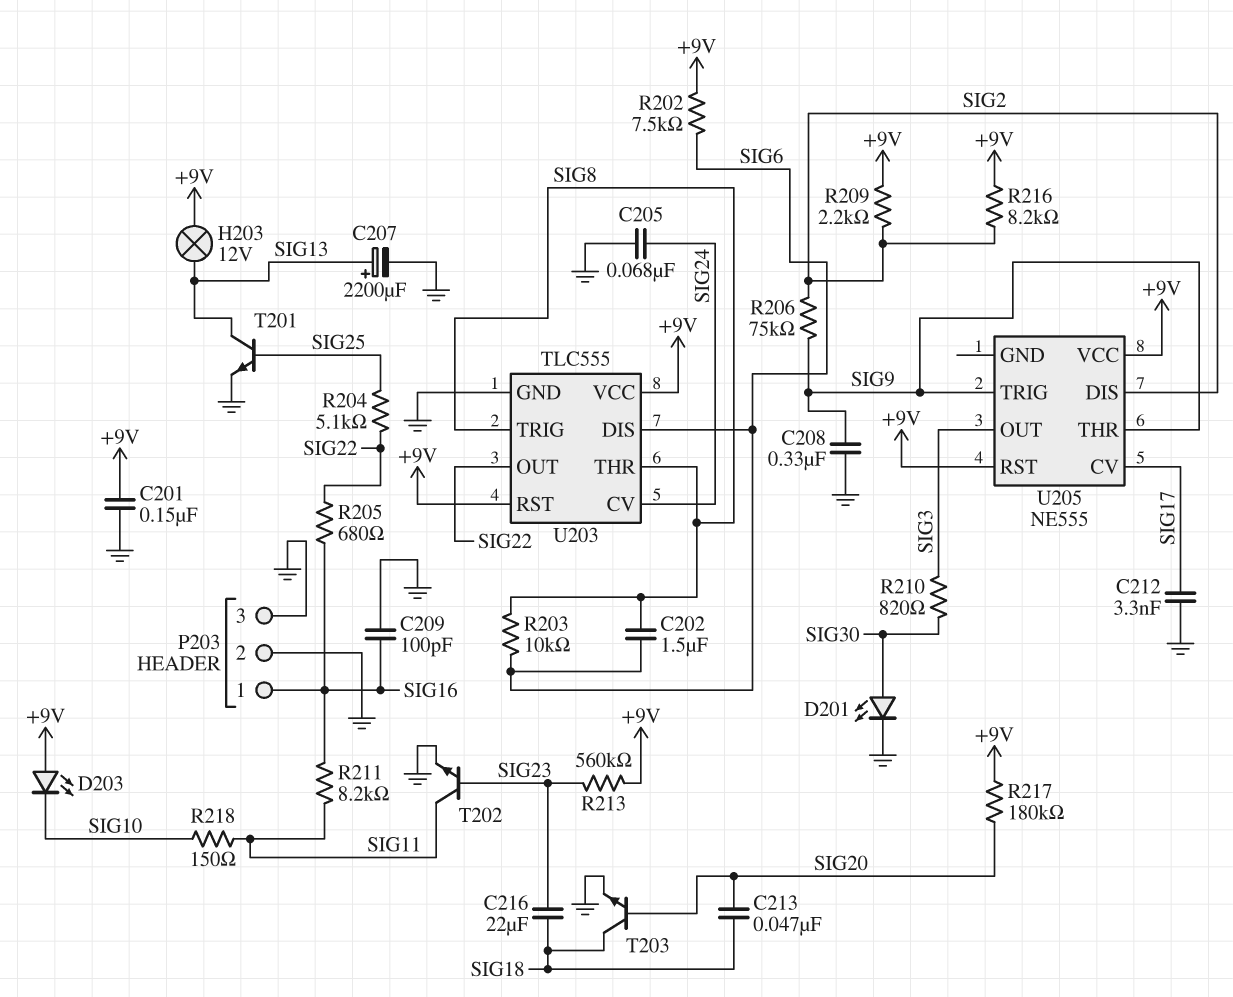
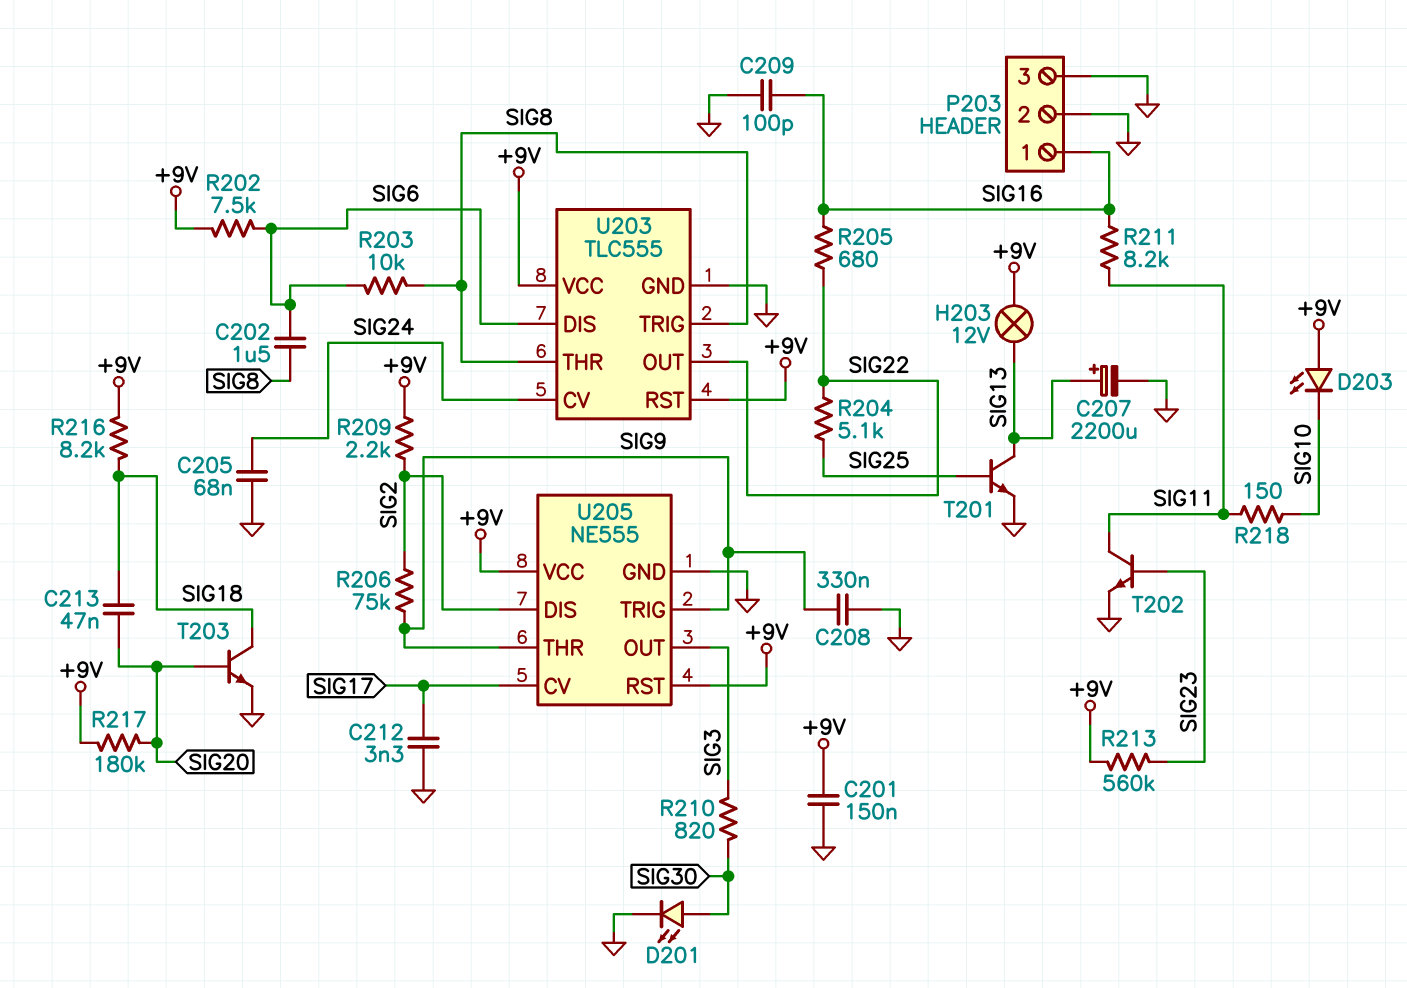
C216: 22uF (SIG18, SIG23) -> none
R216: 8.2k (+9V, SIG2) -> 8.2k (+9V, SIG18)
U205 pin GND: none -> GND

